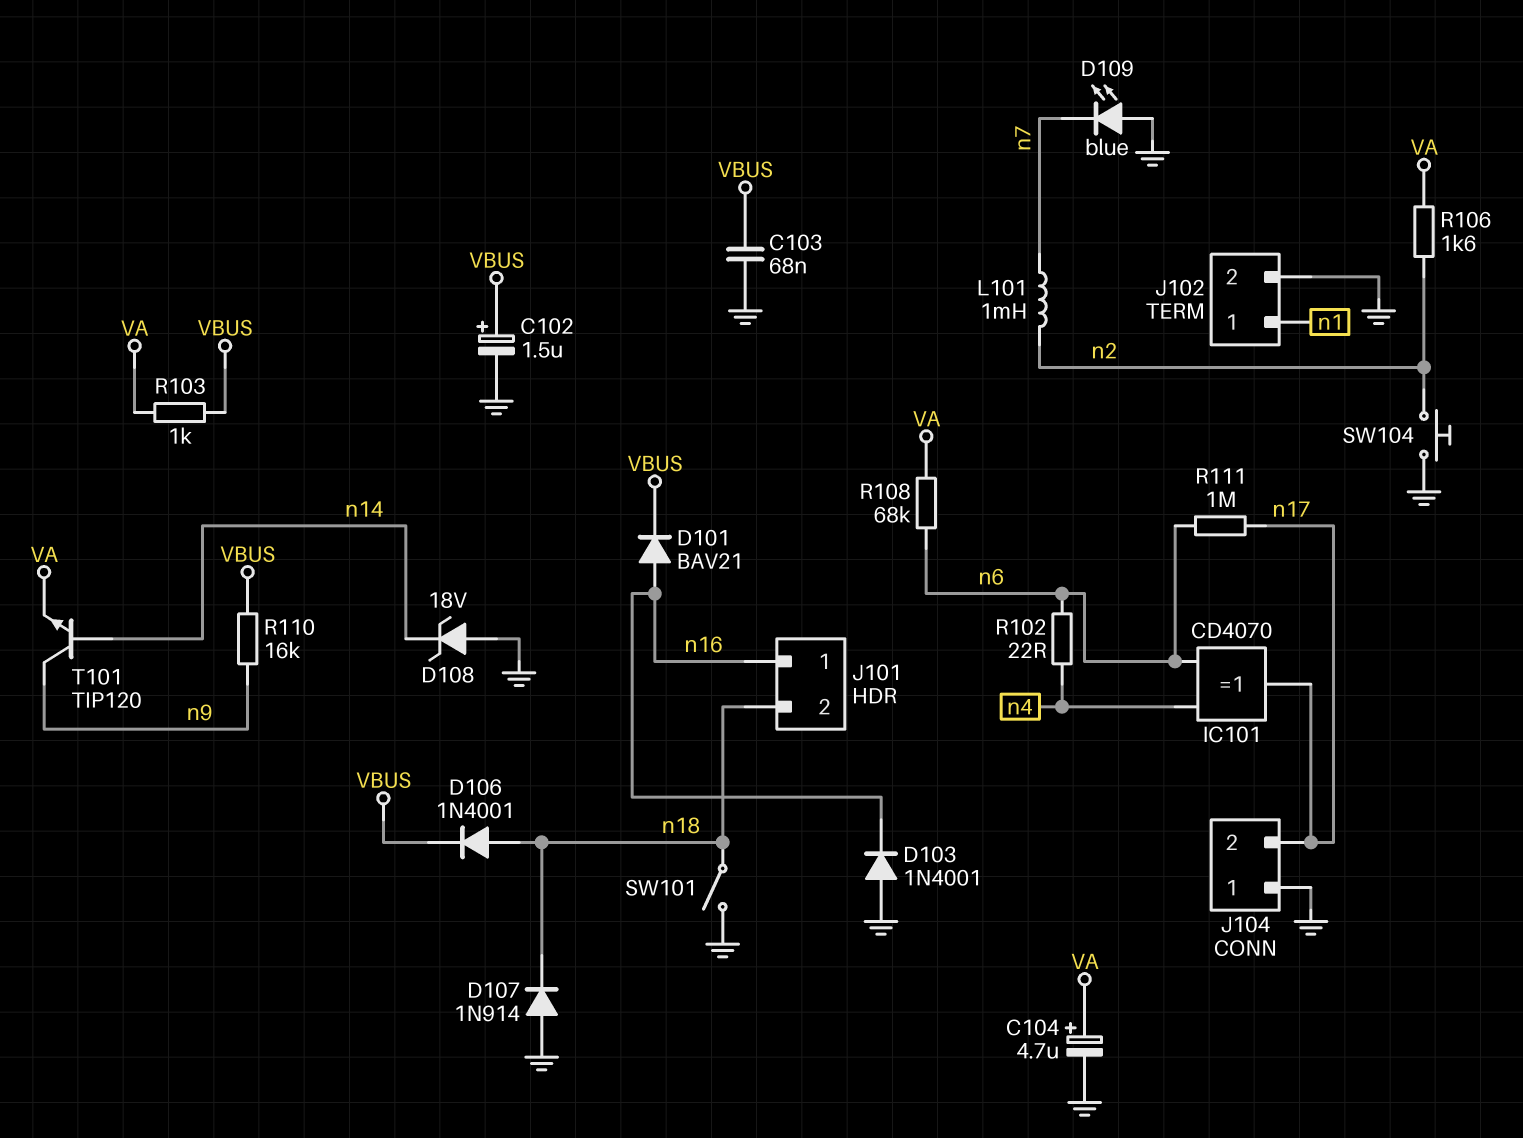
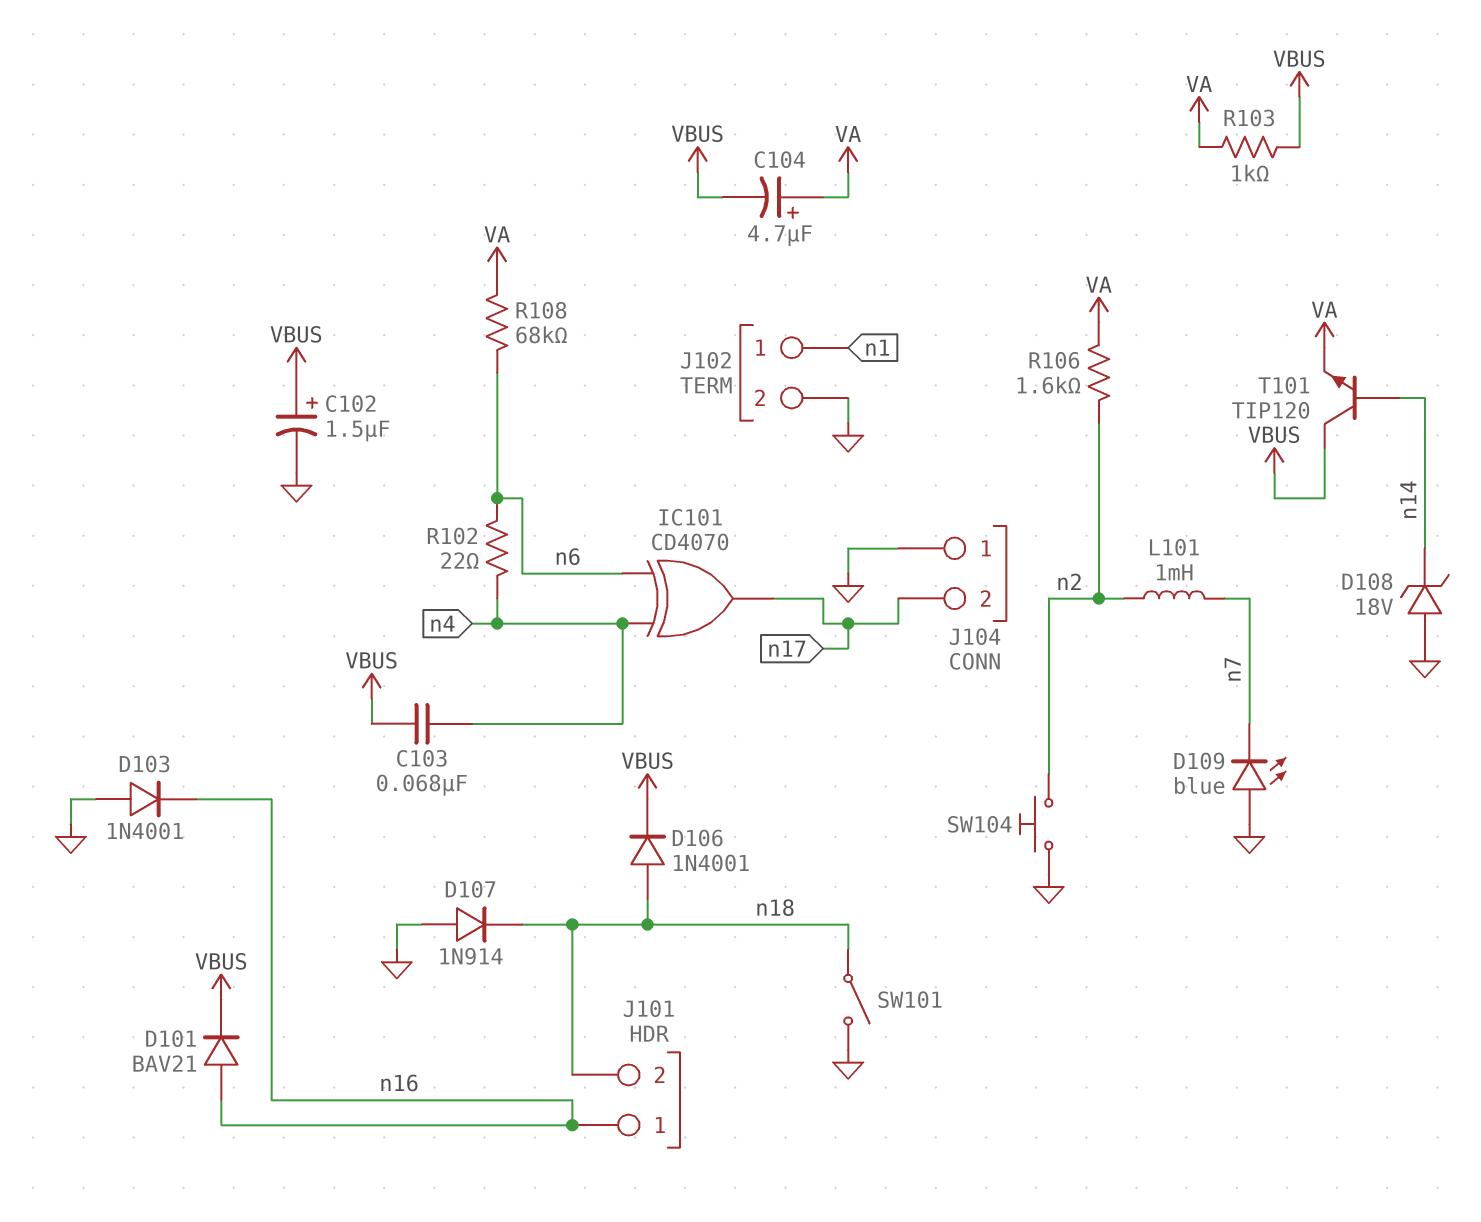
C103: 68nF (GND, VBUS) -> 68nF (VBUS, n4)
C104: 4.7uF (plus VA, minus GND) -> 4.7uF (plus VA, minus VBUS)
R110: 16k (VBUS, n9) -> none
R111: 1M (n6, n17) -> none
T101: NPN TIP120 (B n14, C n9, E VA) -> NPN TIP120 (B n14, C VBUS, E VA)

